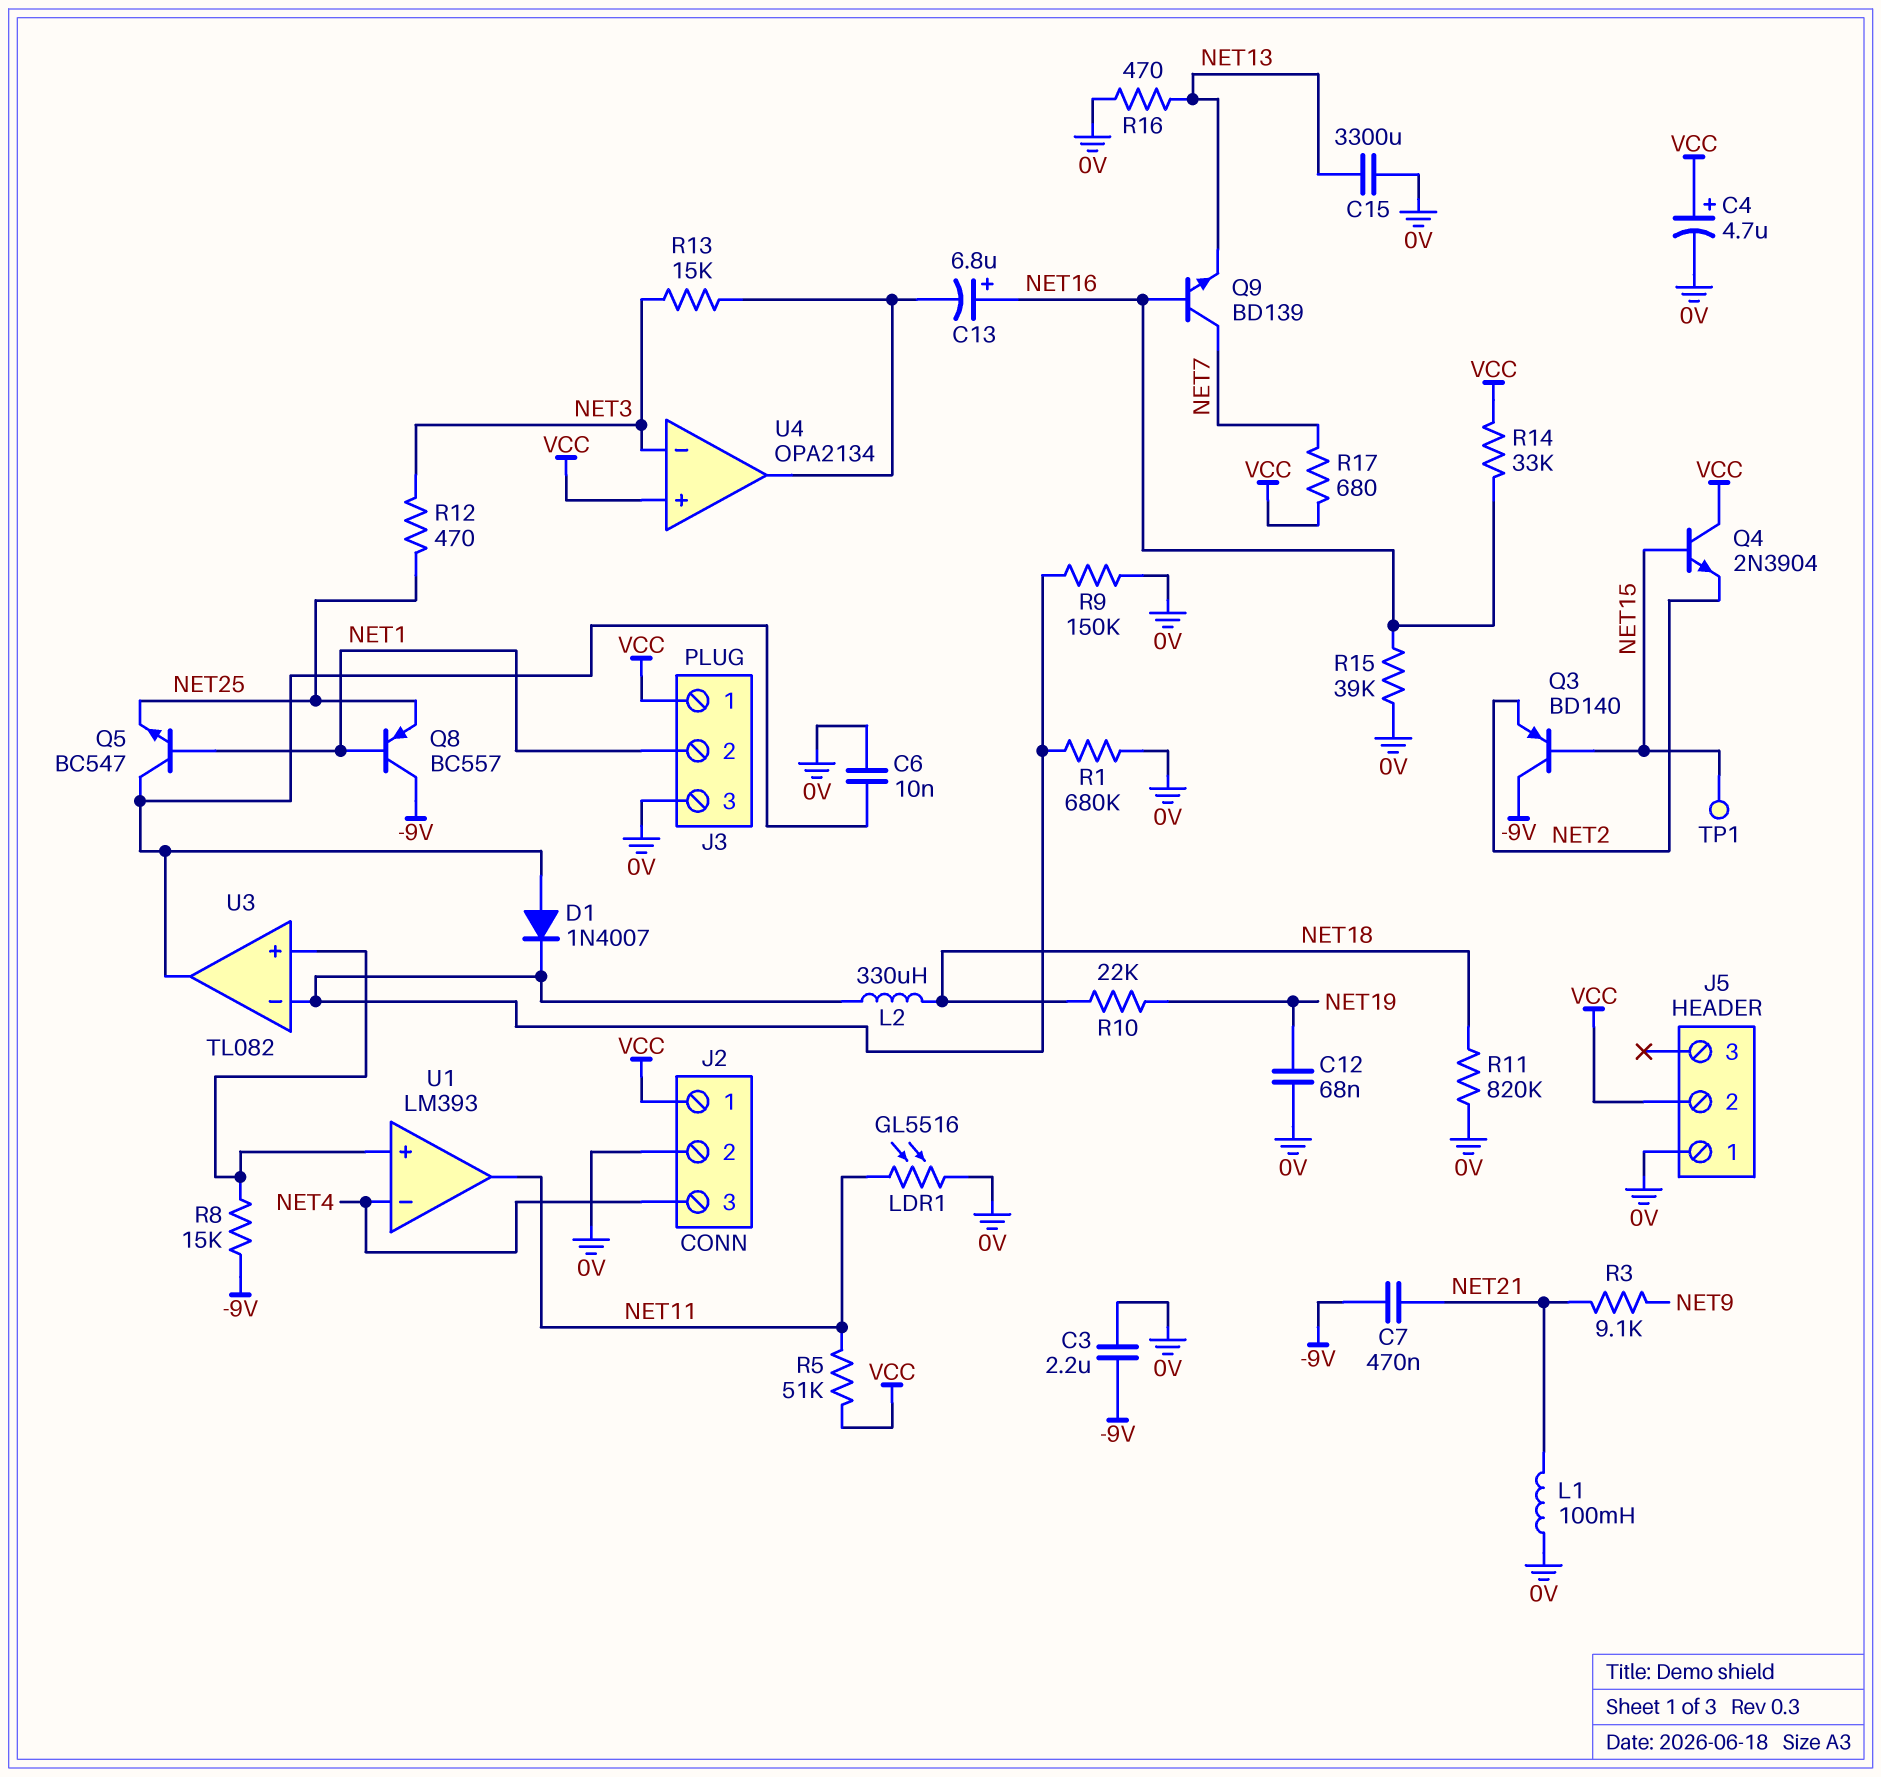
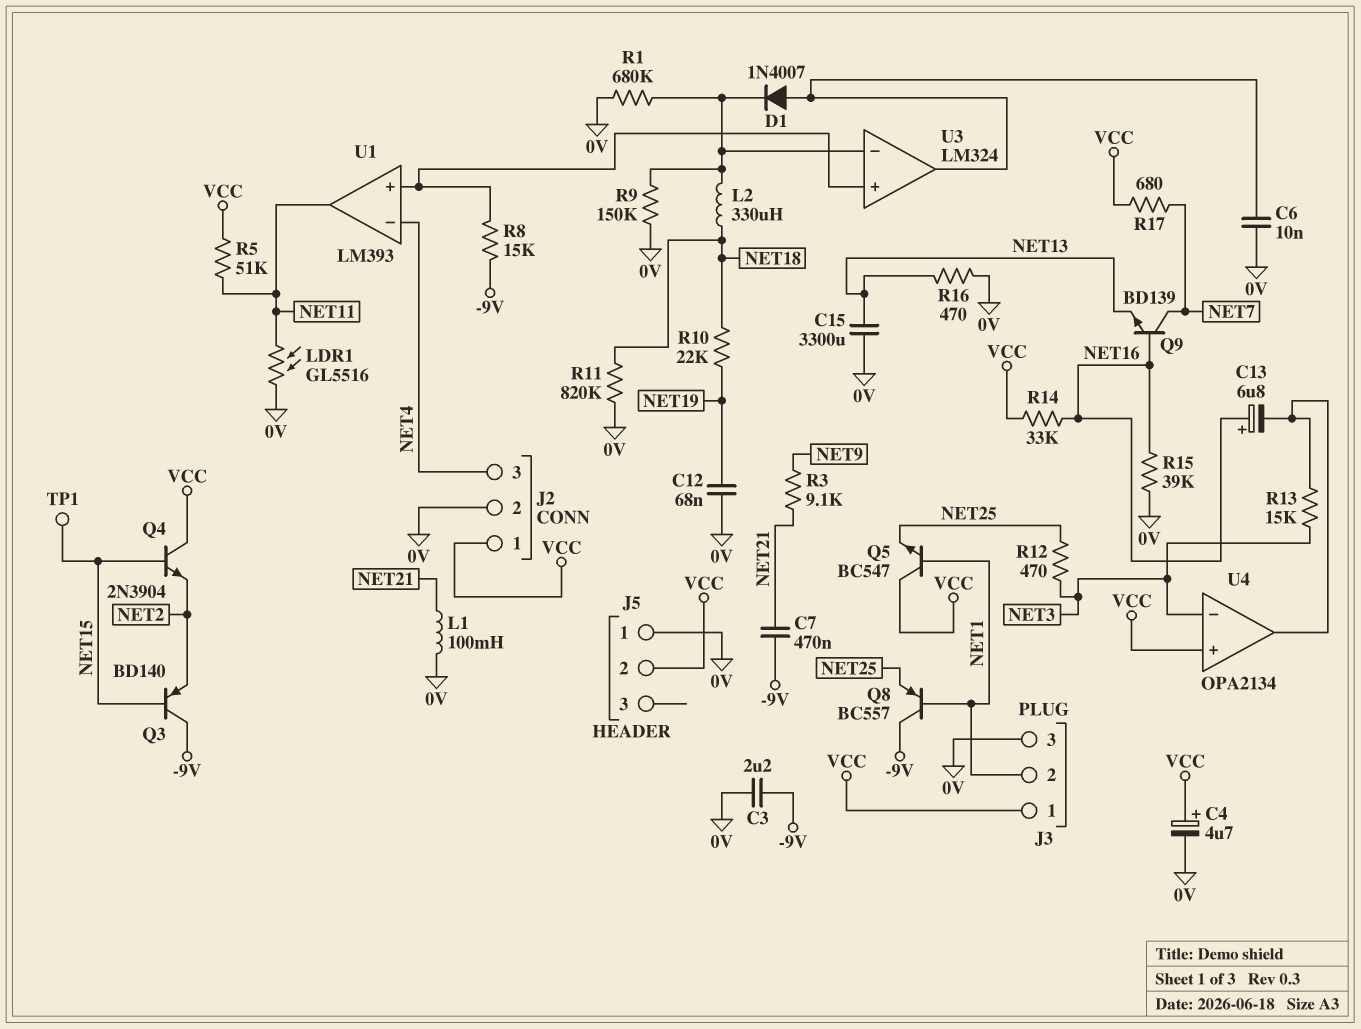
Q5: NPN BC547 (B NET1, C U3/out, E NET25) -> NPN BC547 (B NET1, C VCC, E NET25)
U3: TL082 -> LM324

